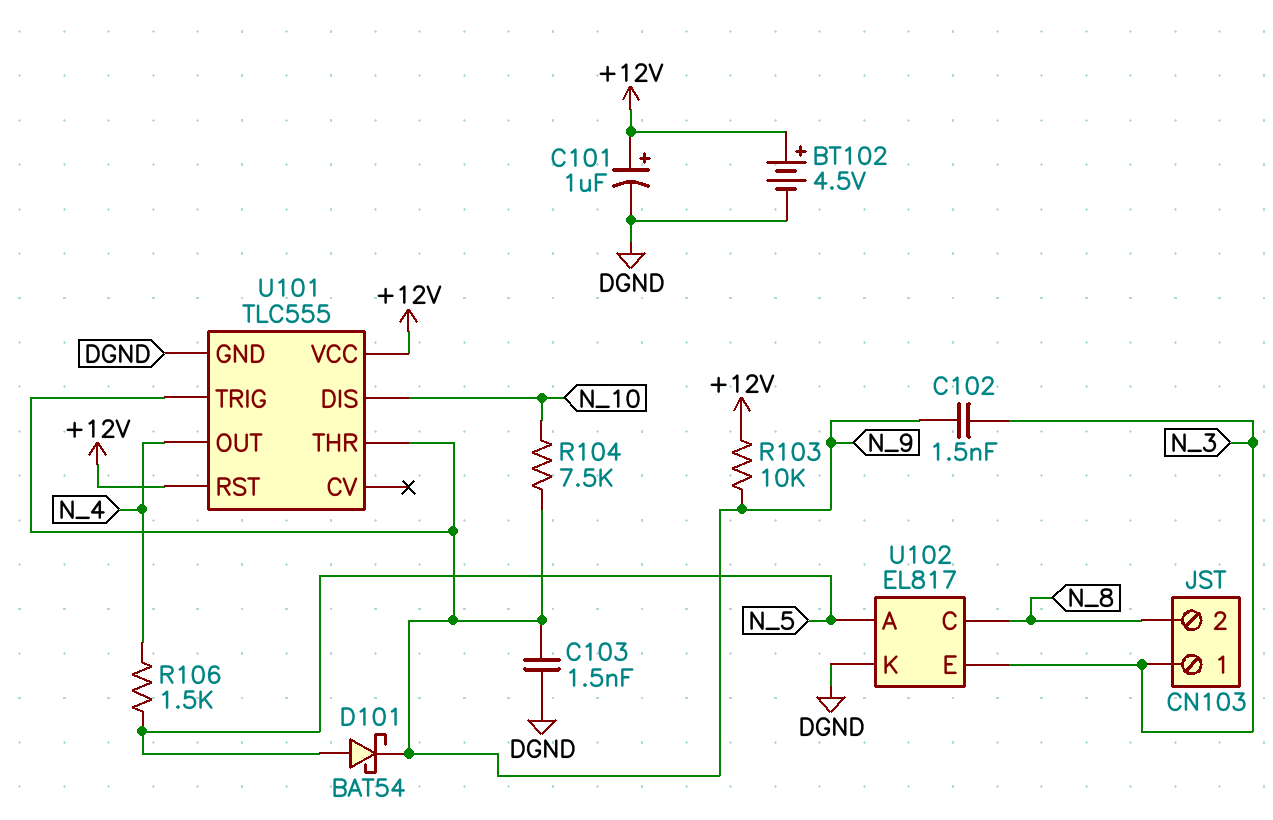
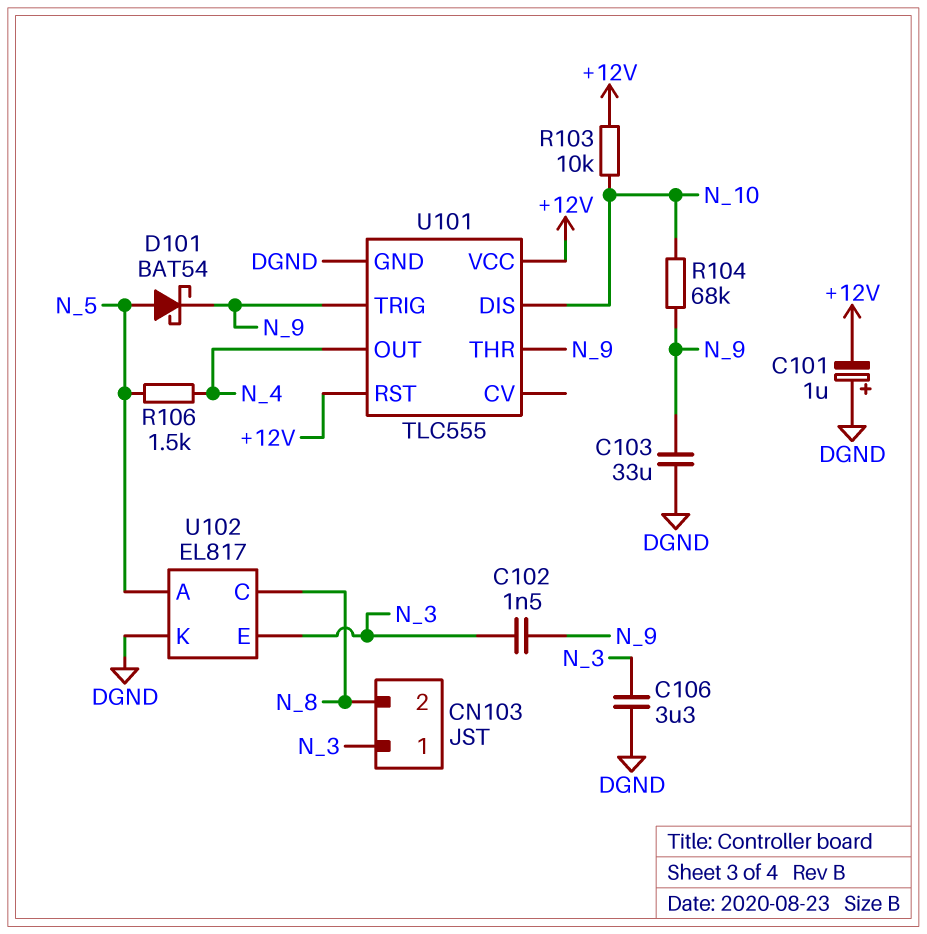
BT102: 4.5V (plus +12V, minus DGND) -> none
C101: 1uF (plus +12V, minus DGND) -> 1uF (plus DGND, minus +12V)
C103: 1.5nF (DGND, N_9) -> 33uF (DGND, N_9)
C106: none -> 3.3uF (DGND, N_3)
R103: 10k (+12V, N_9) -> 10k (+12V, N_10)
R104: 7.5k (N_9, N_10) -> 68k (N_9, N_10)

